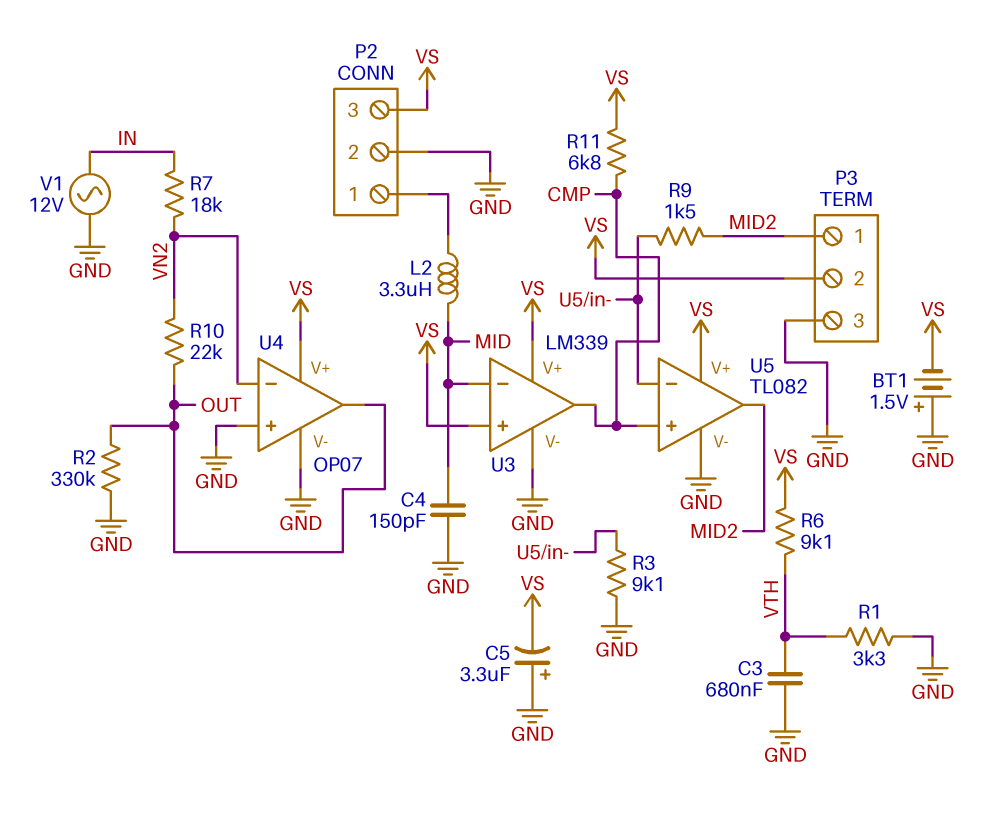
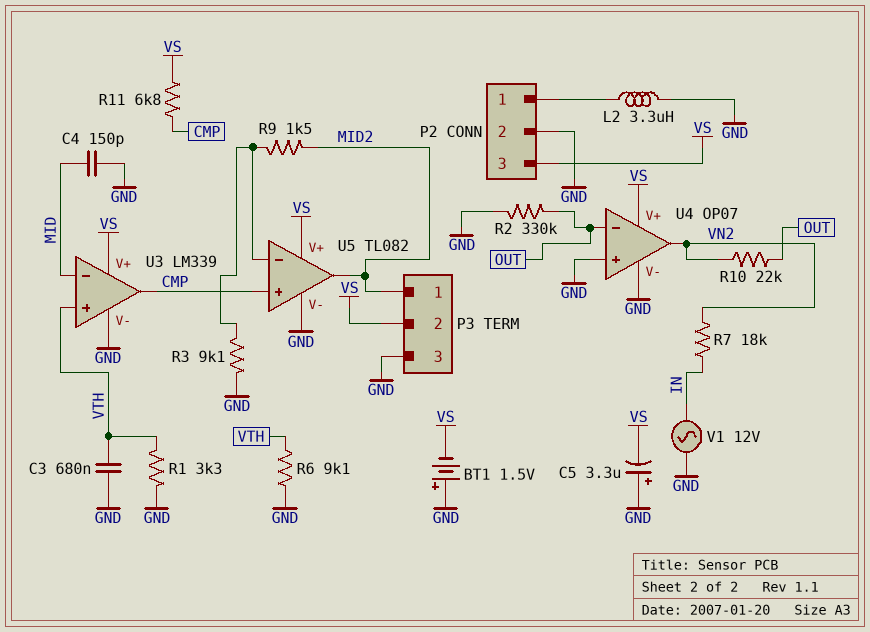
L2: 3.3uH (MID, P2/1) -> 3.3uH (GND, P2/1)
R6: 9.1k (VS, VTH) -> 9.1k (GND, VTH)
U3 pin in+: VS -> VTH
U4 pin in-: VN2 -> OUT
U4 pin out: OUT -> VN2

